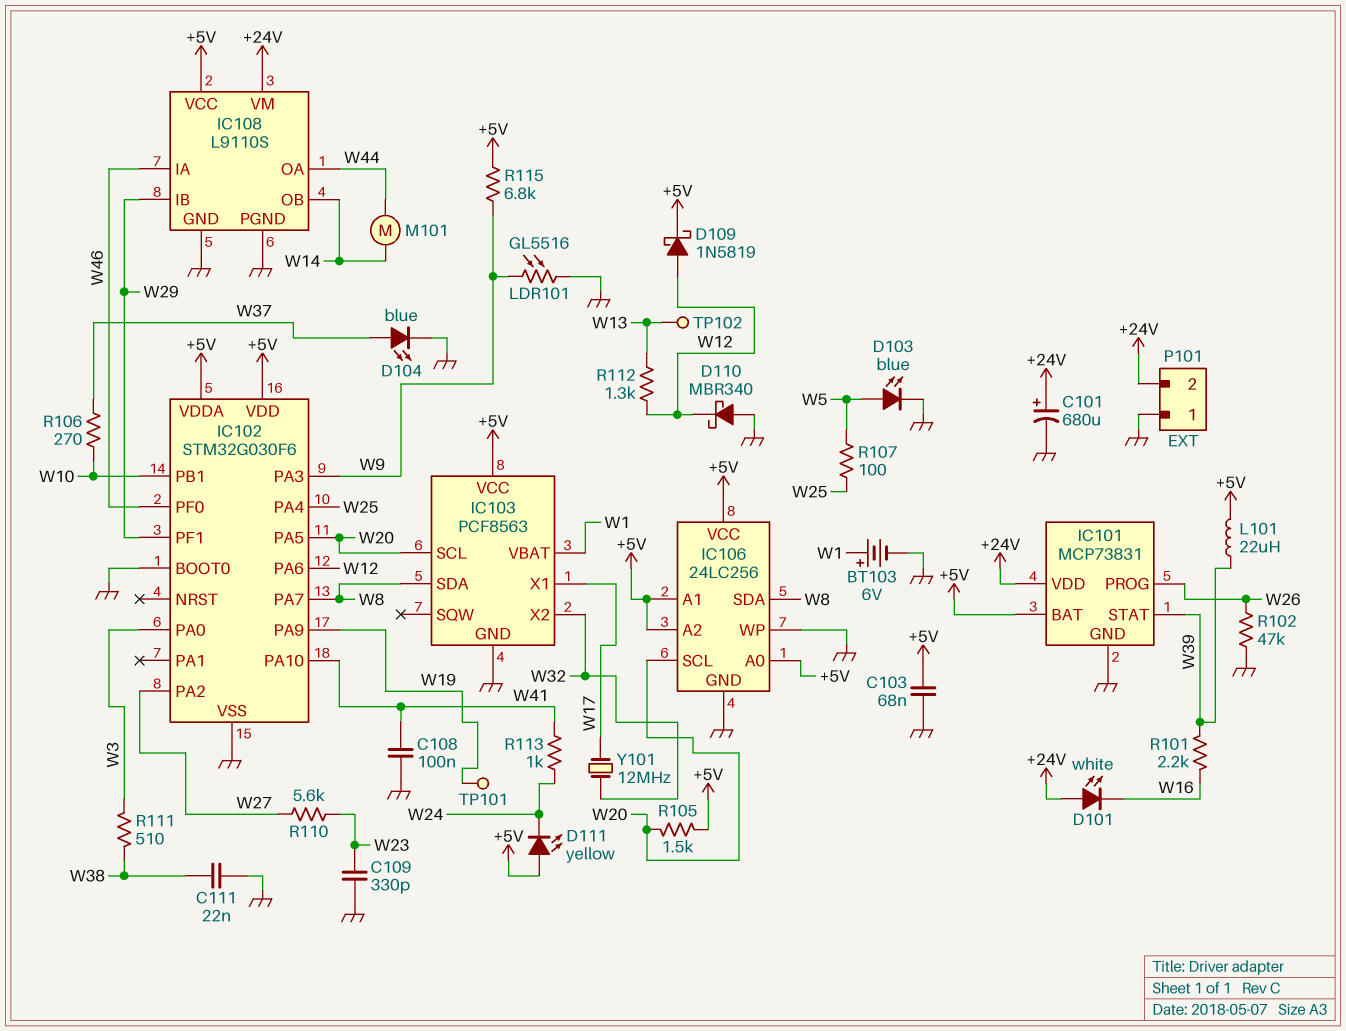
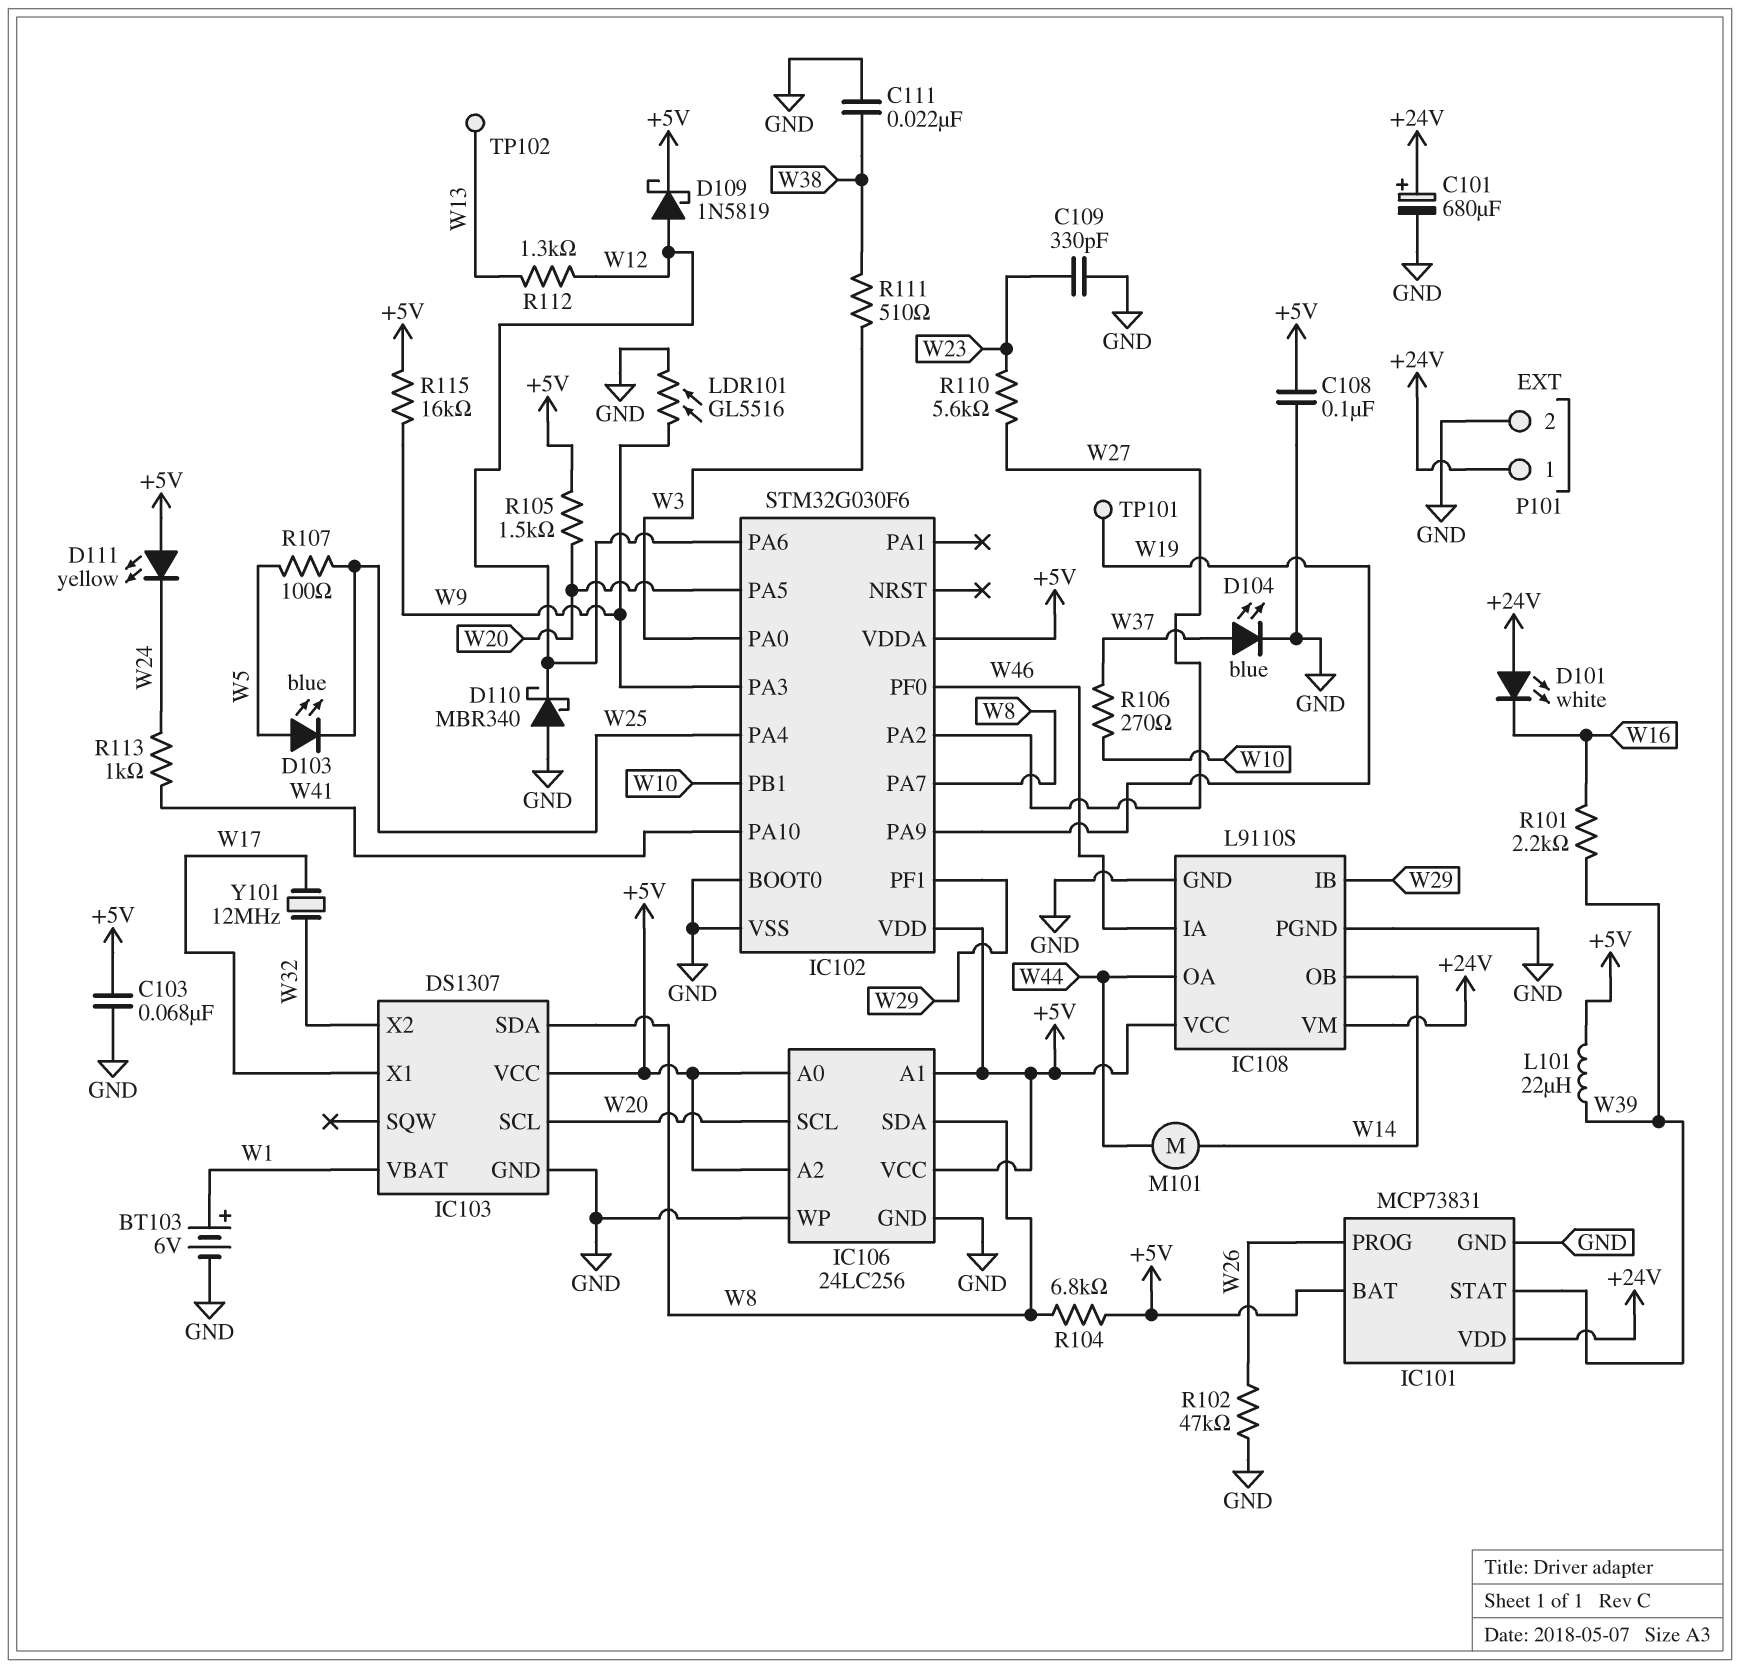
C108: 100nF (GND, W41) -> 100nF (+5V, GND)
D103: LED blue (A W5, K GND) -> LED blue (A W5, K W25)
IC103: PCF8563 -> DS1307
P101 pin 1: GND -> +24V
P101 pin 2: +24V -> GND
R104: none -> 6.8k (+5V, W8)
R115: 6.8k (+5V, W9) -> 16k (+5V, W9)

